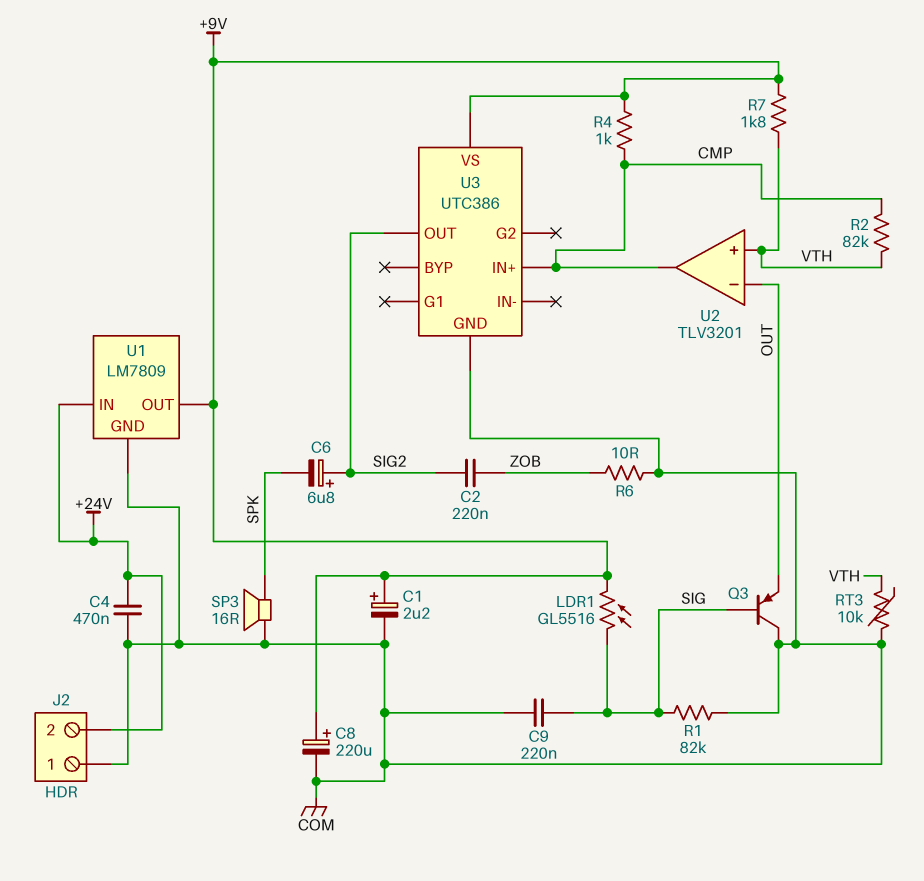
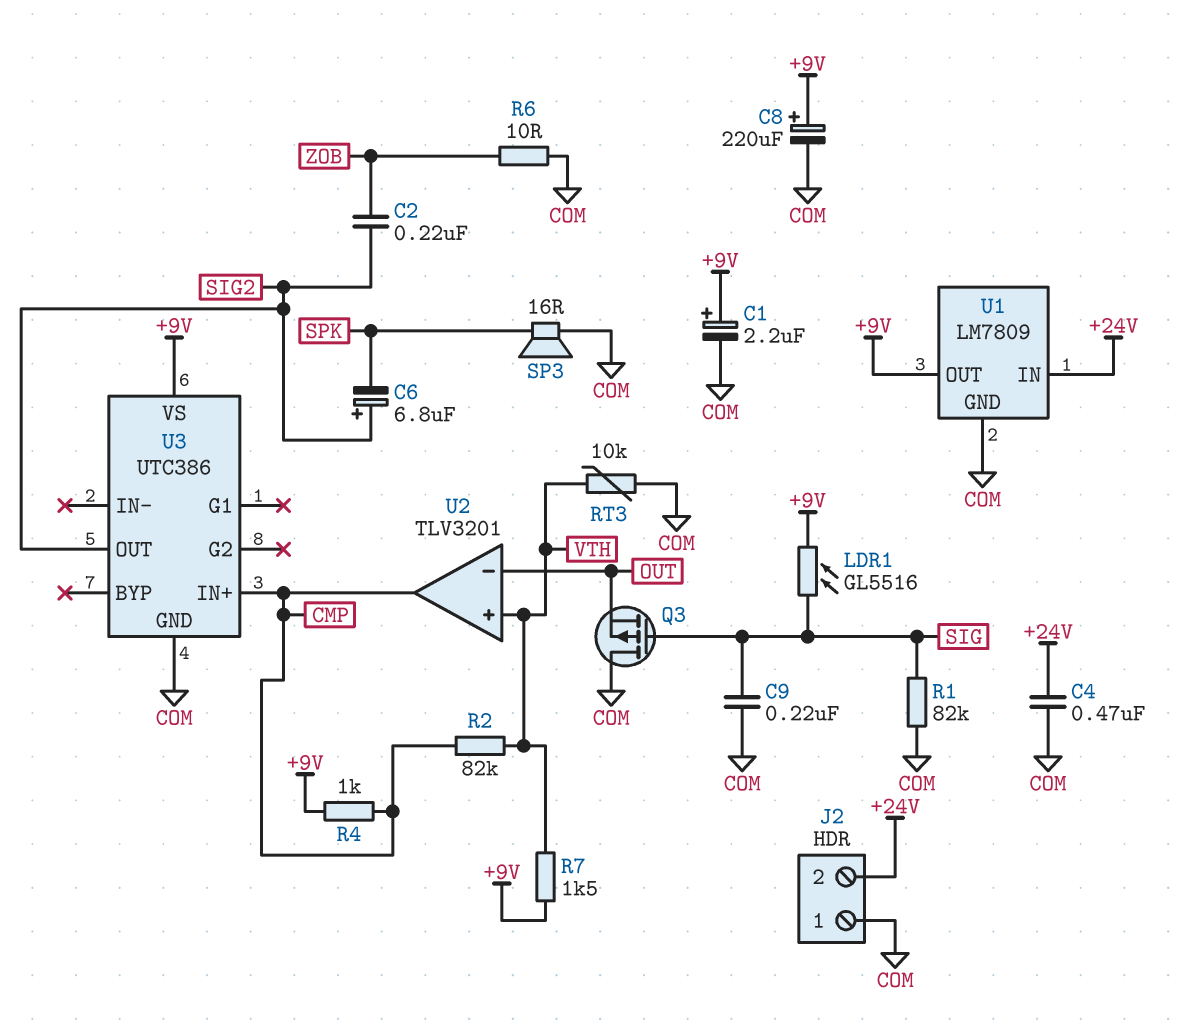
Q3: PNP (B SIG, C COM, E OUT) -> PMOS (G SIG, D COM, S OUT)
R7: 1.8k (+9V, VTH) -> 1.5k (+9V, VTH)

